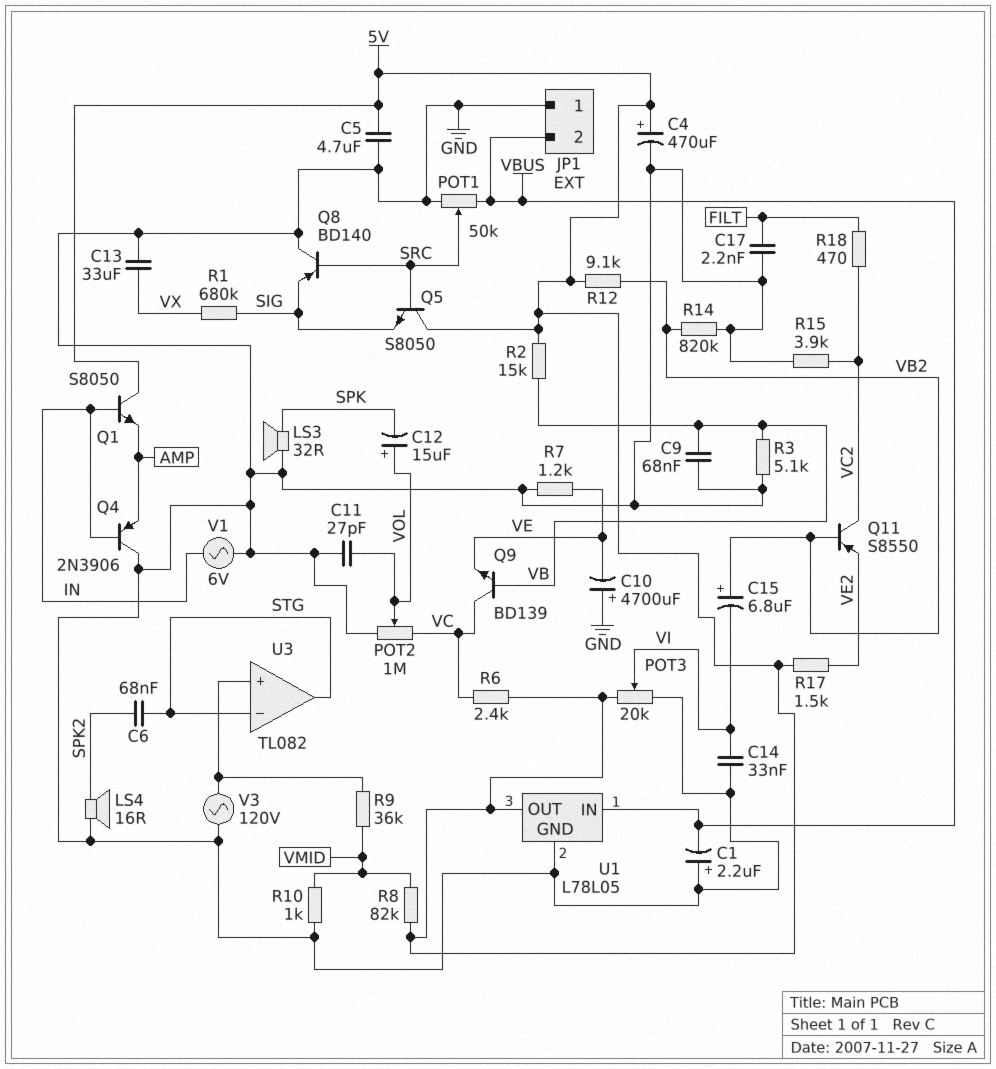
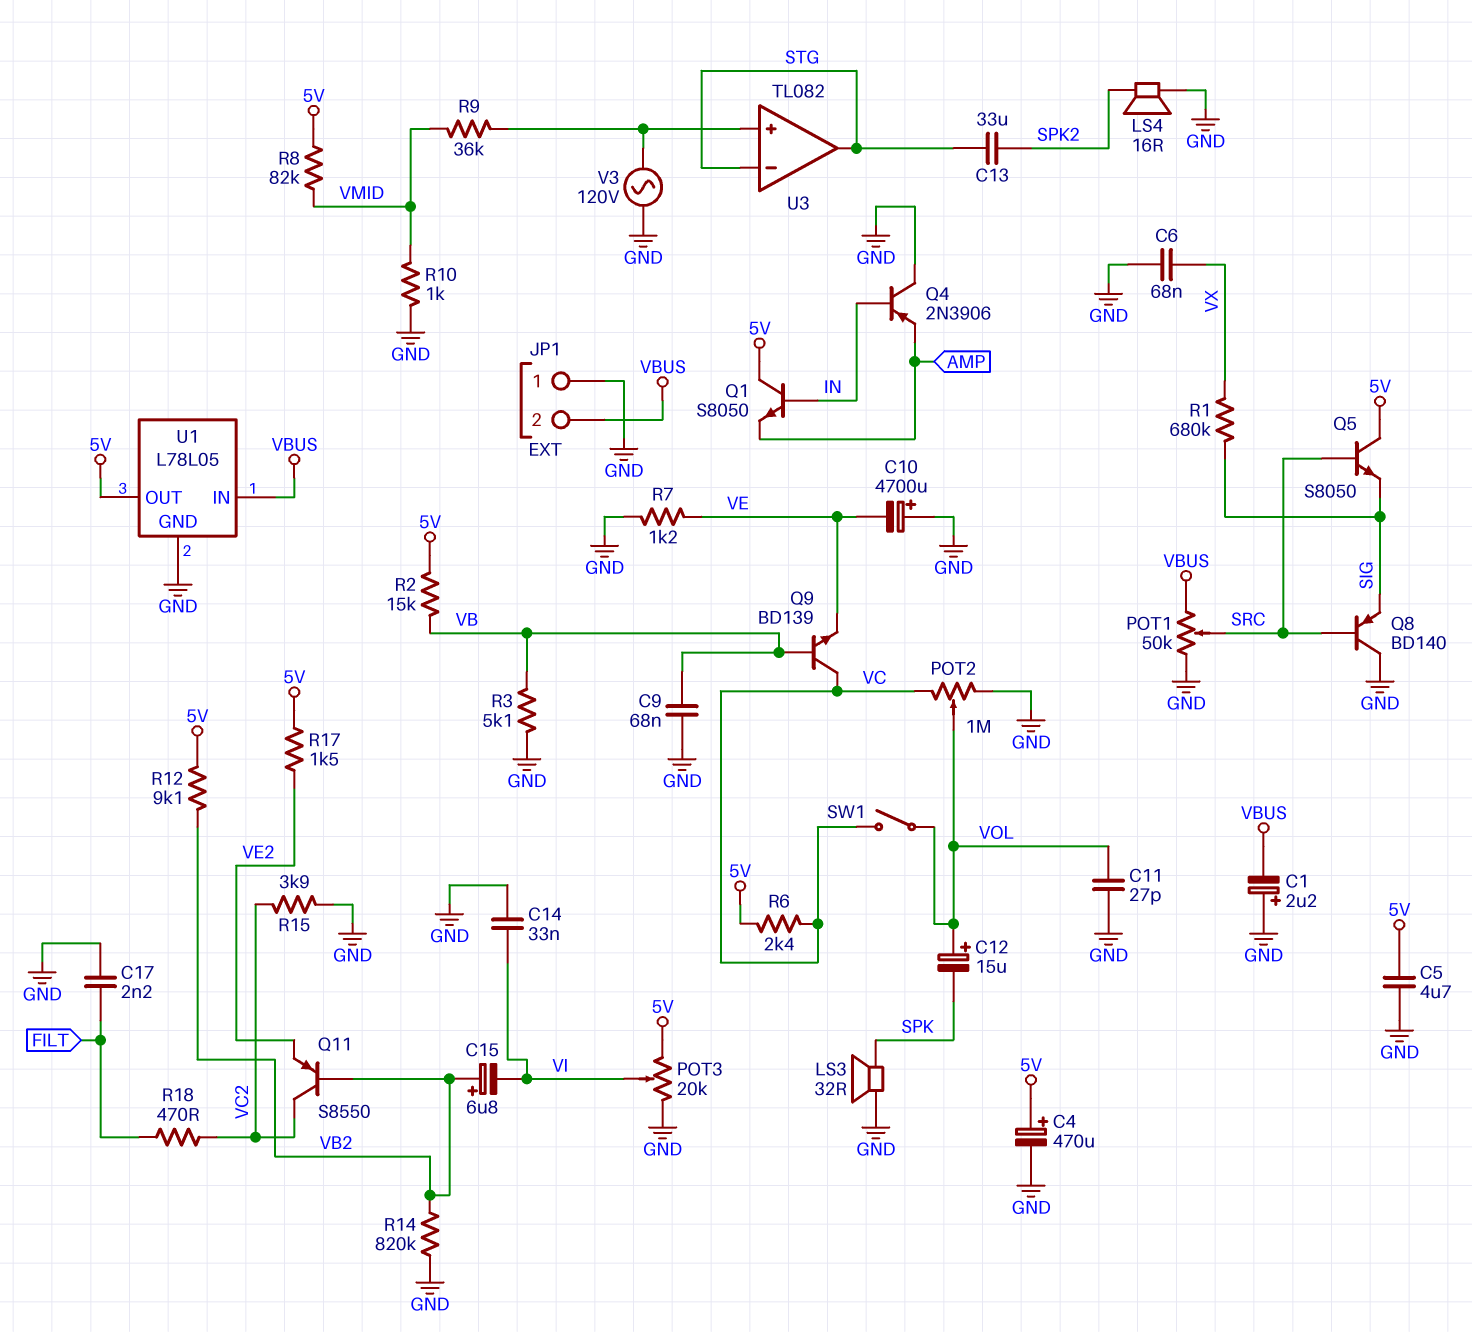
C6: 68nF (SPK2, STG) -> 68nF (GND, VX)
C13: 33uF (GND, VX) -> 33uF (SPK2, STG)
SW1: none -> switch (VC, VOL)
V1: AC 6V (GND, IN) -> none

